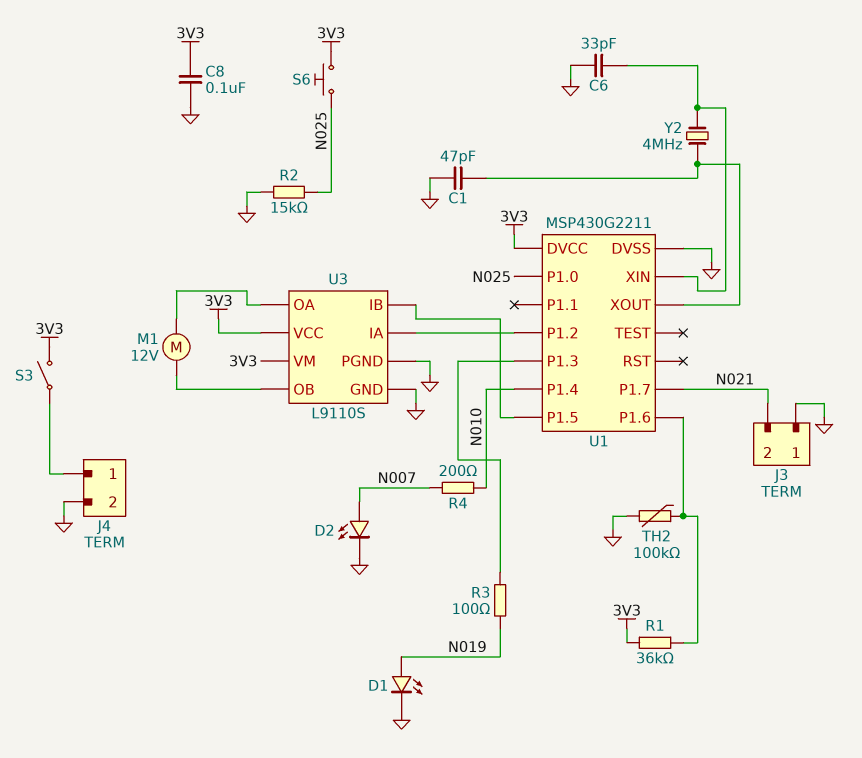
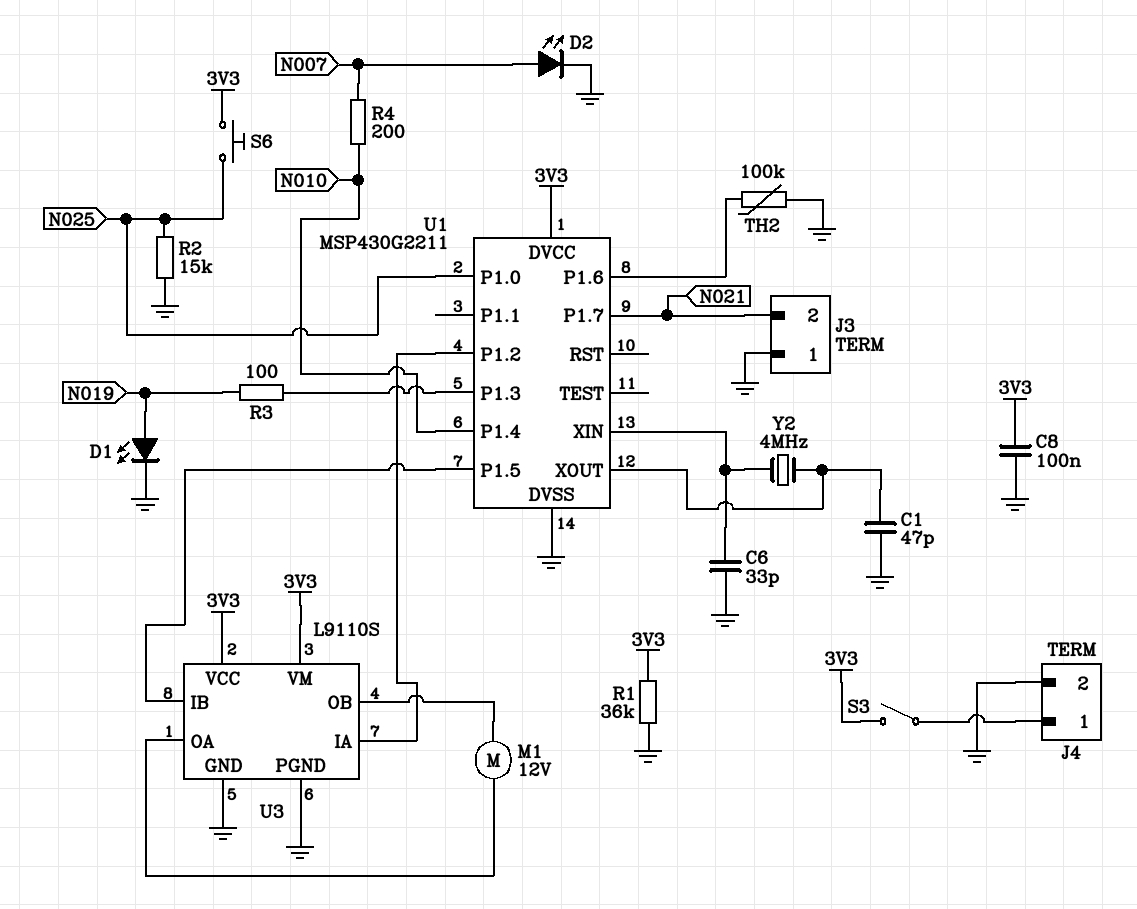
R1: 36k (3V3, U1/P1.6) -> 36k (3V3, GND)

